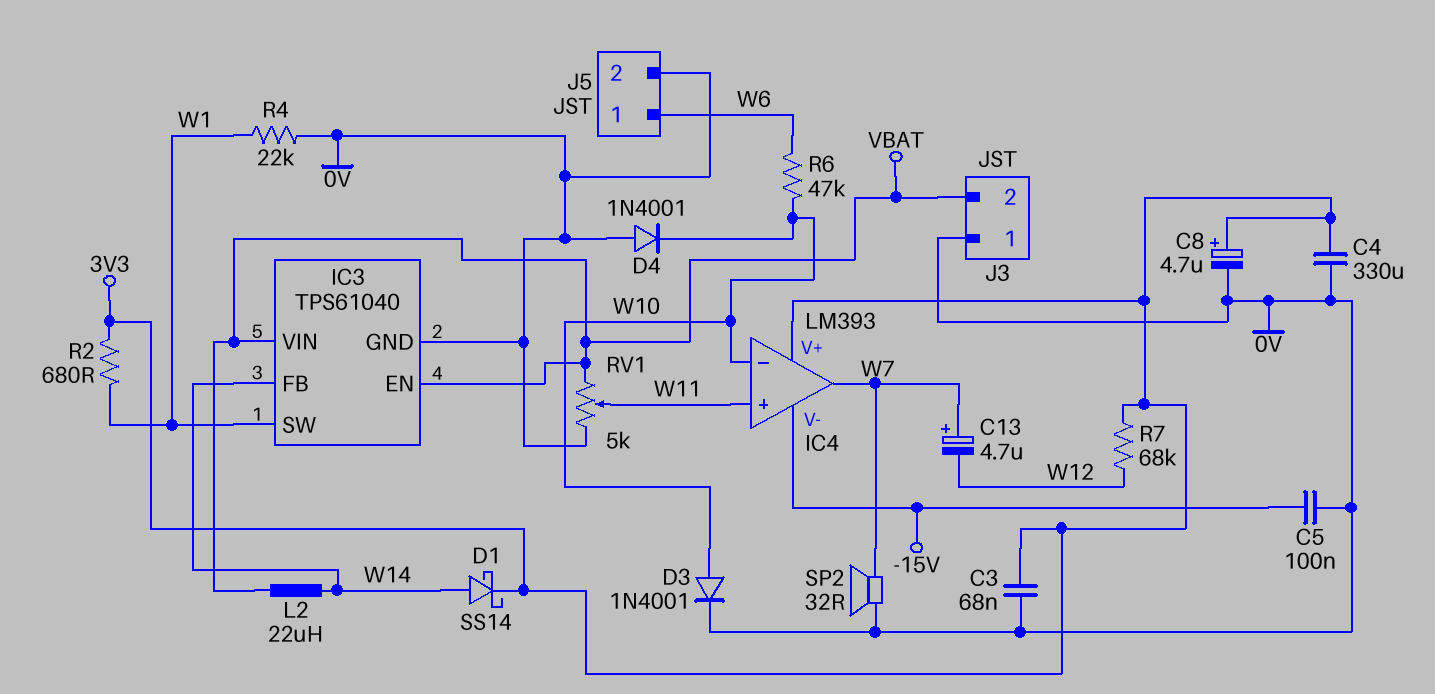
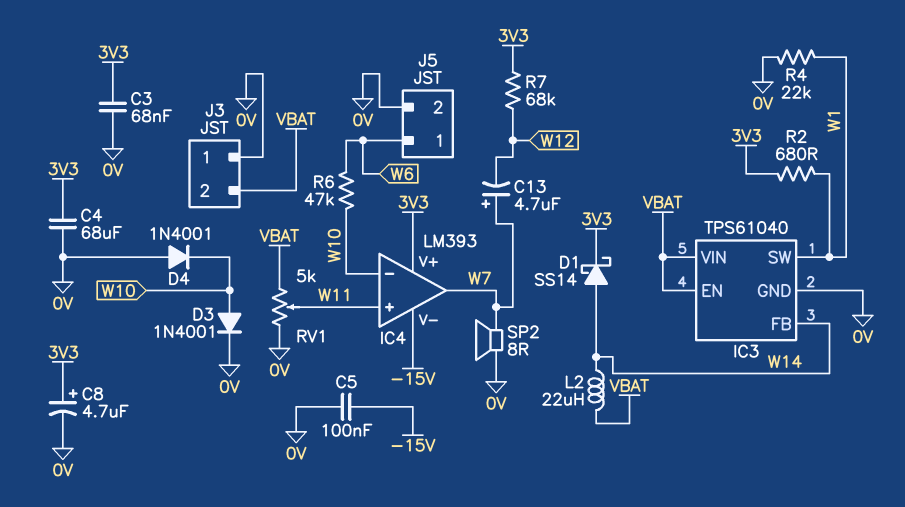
C4: 330uF (0V, 3V3) -> 68uF (0V, 3V3)
SP2: speaker 32R (0V, W7) -> speaker 8R (0V, W7)

